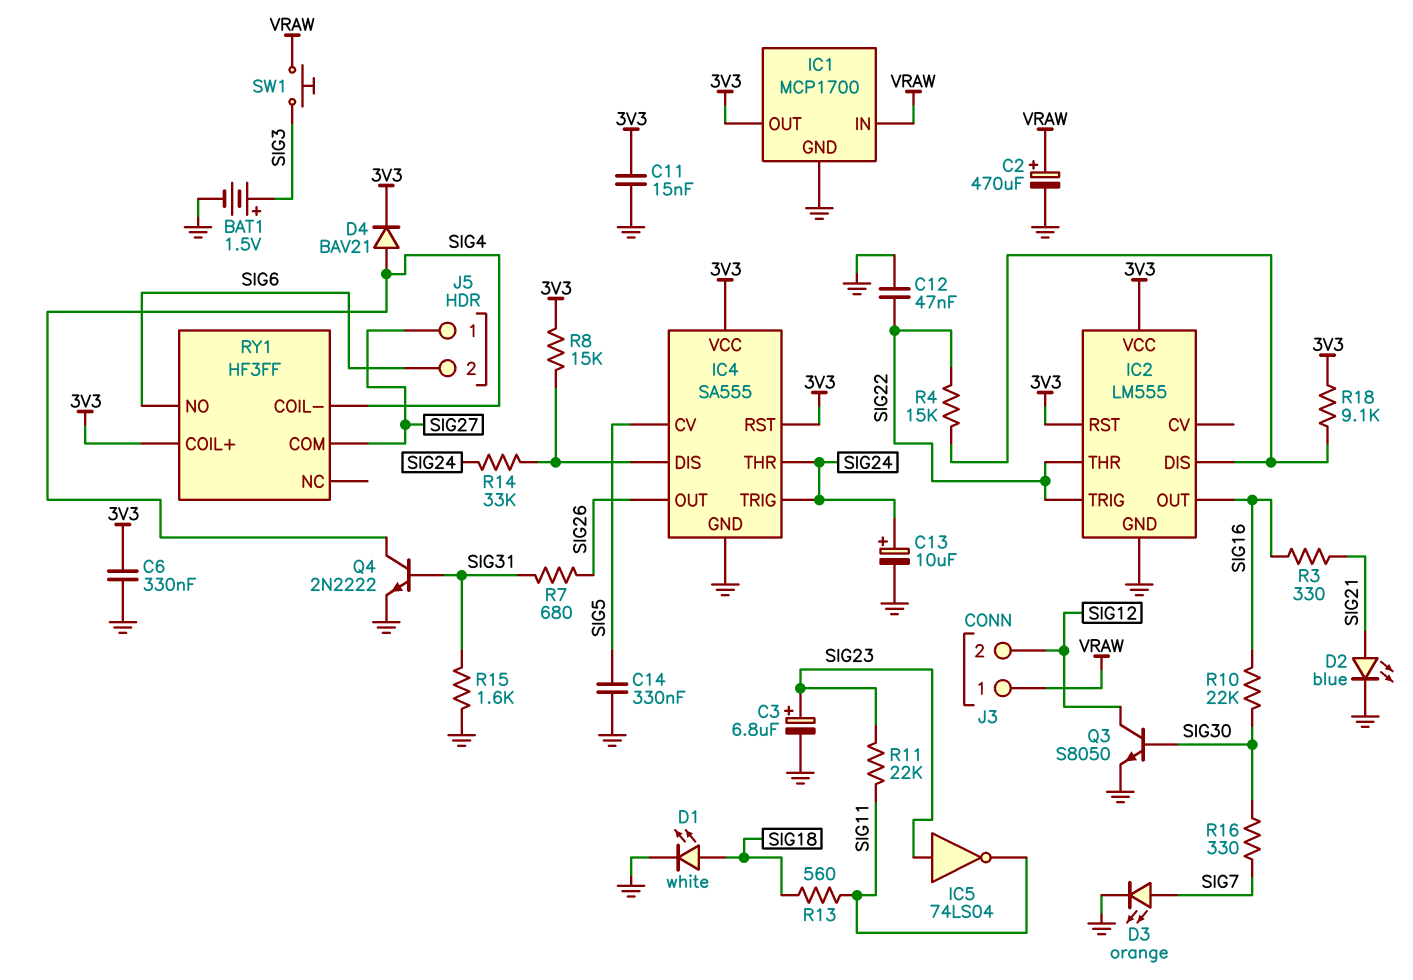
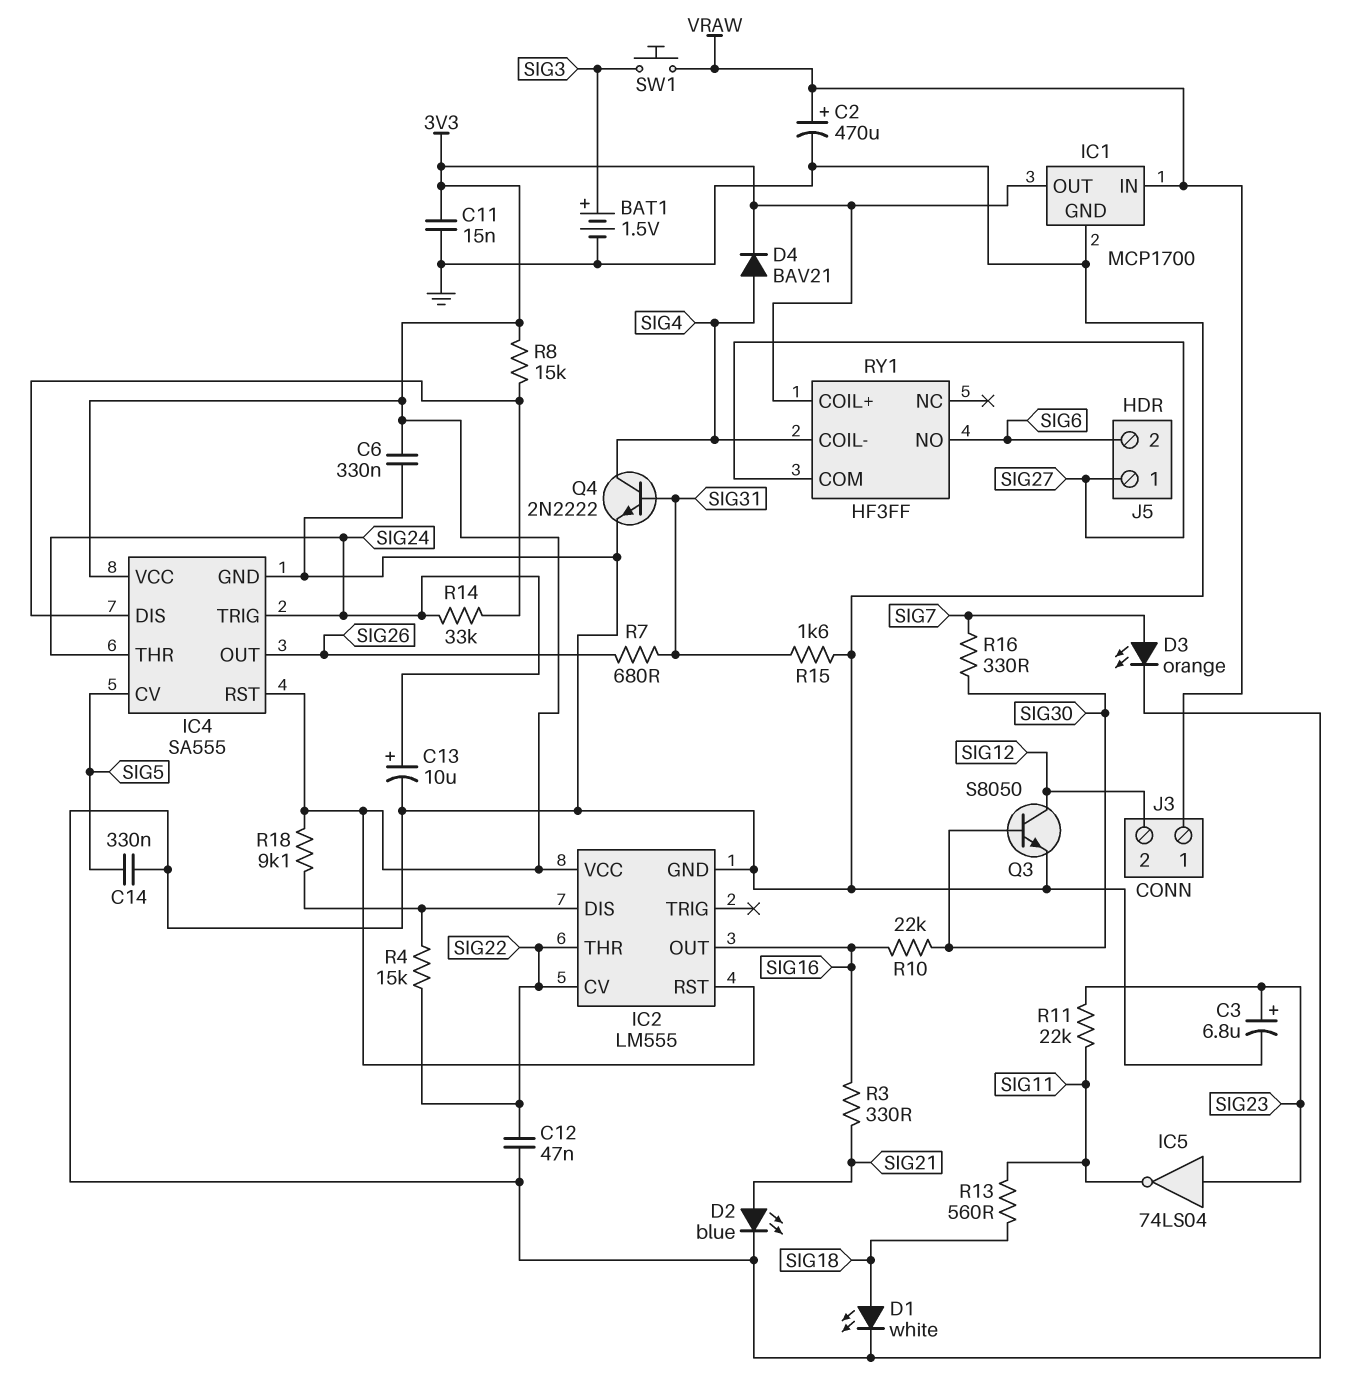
IC2 pin CV: none -> SIG22
IC2 pin TRIG: SIG22 -> none

